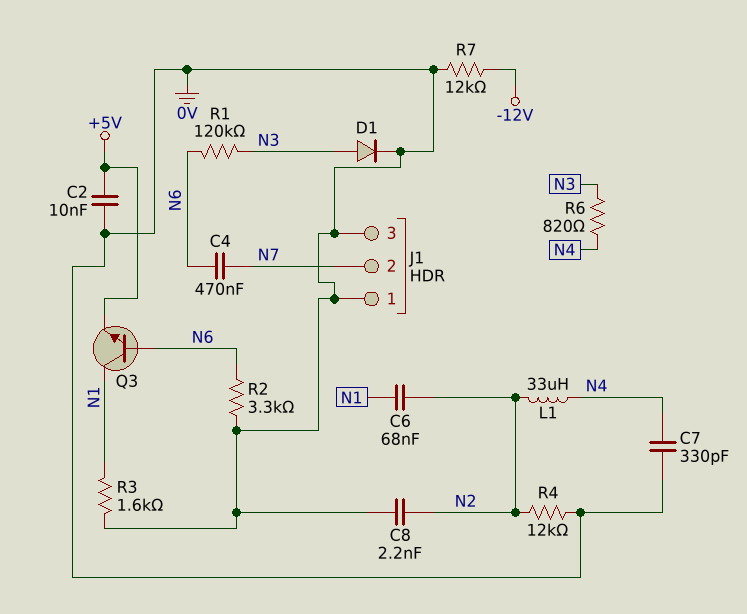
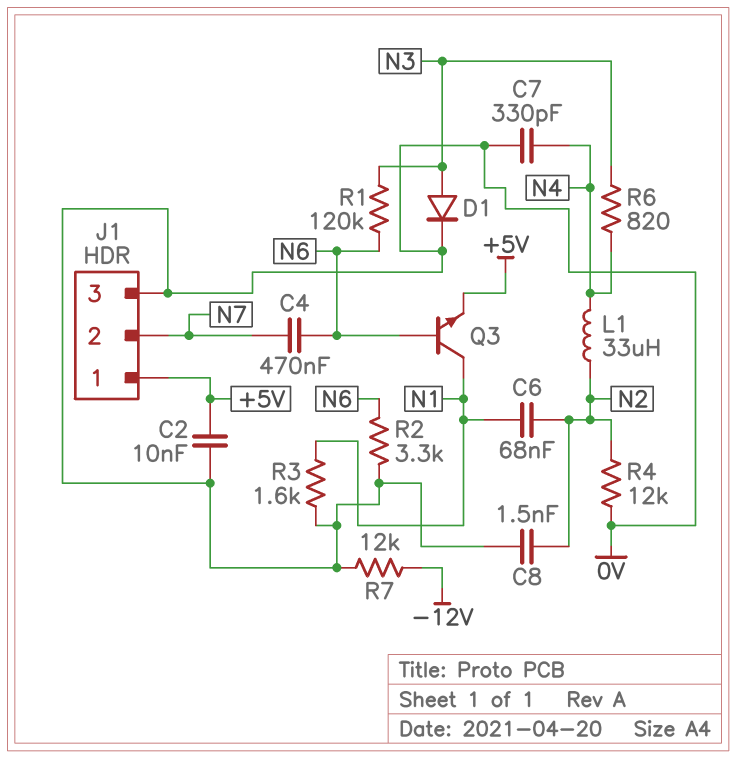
C8: 2.2nF (0V, N2) -> 1.5nF (0V, N2)
J1 pin 1: 0V -> +5V

